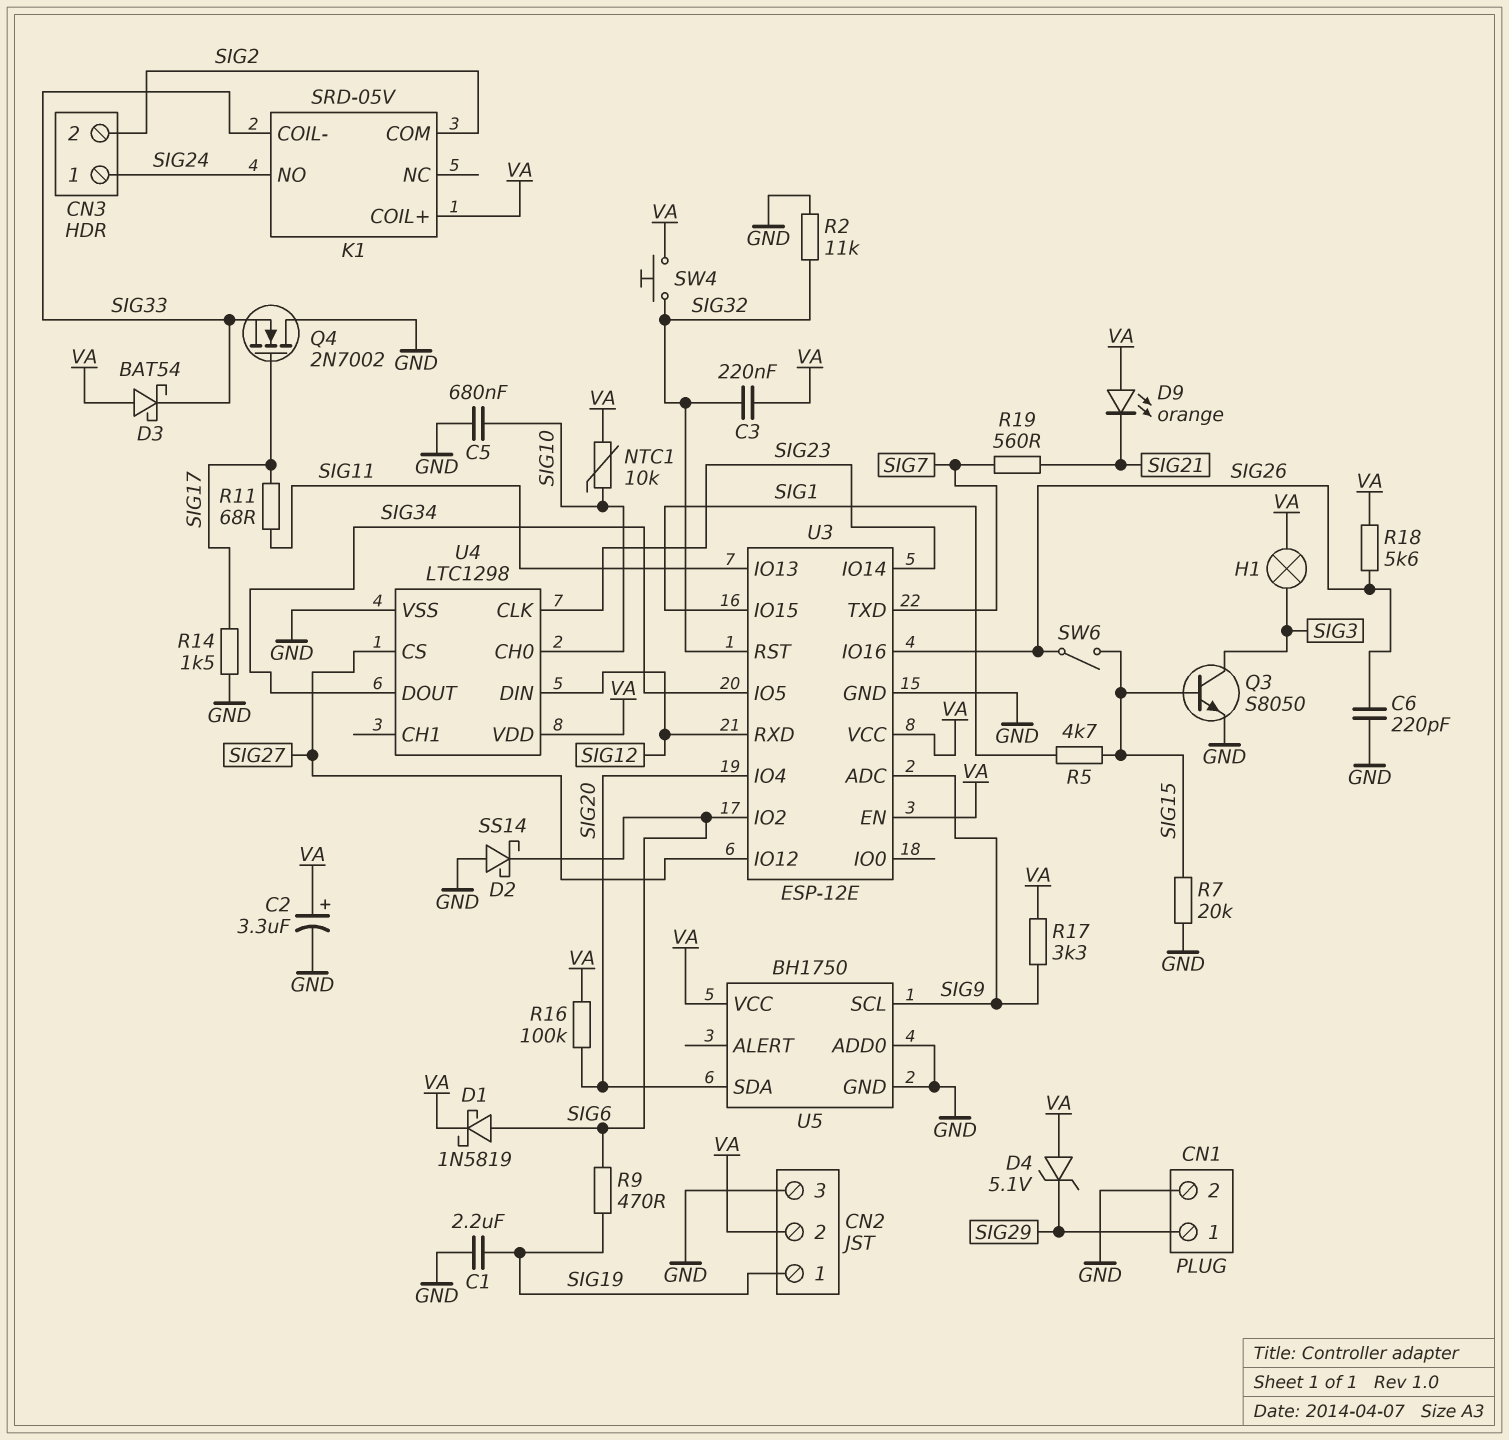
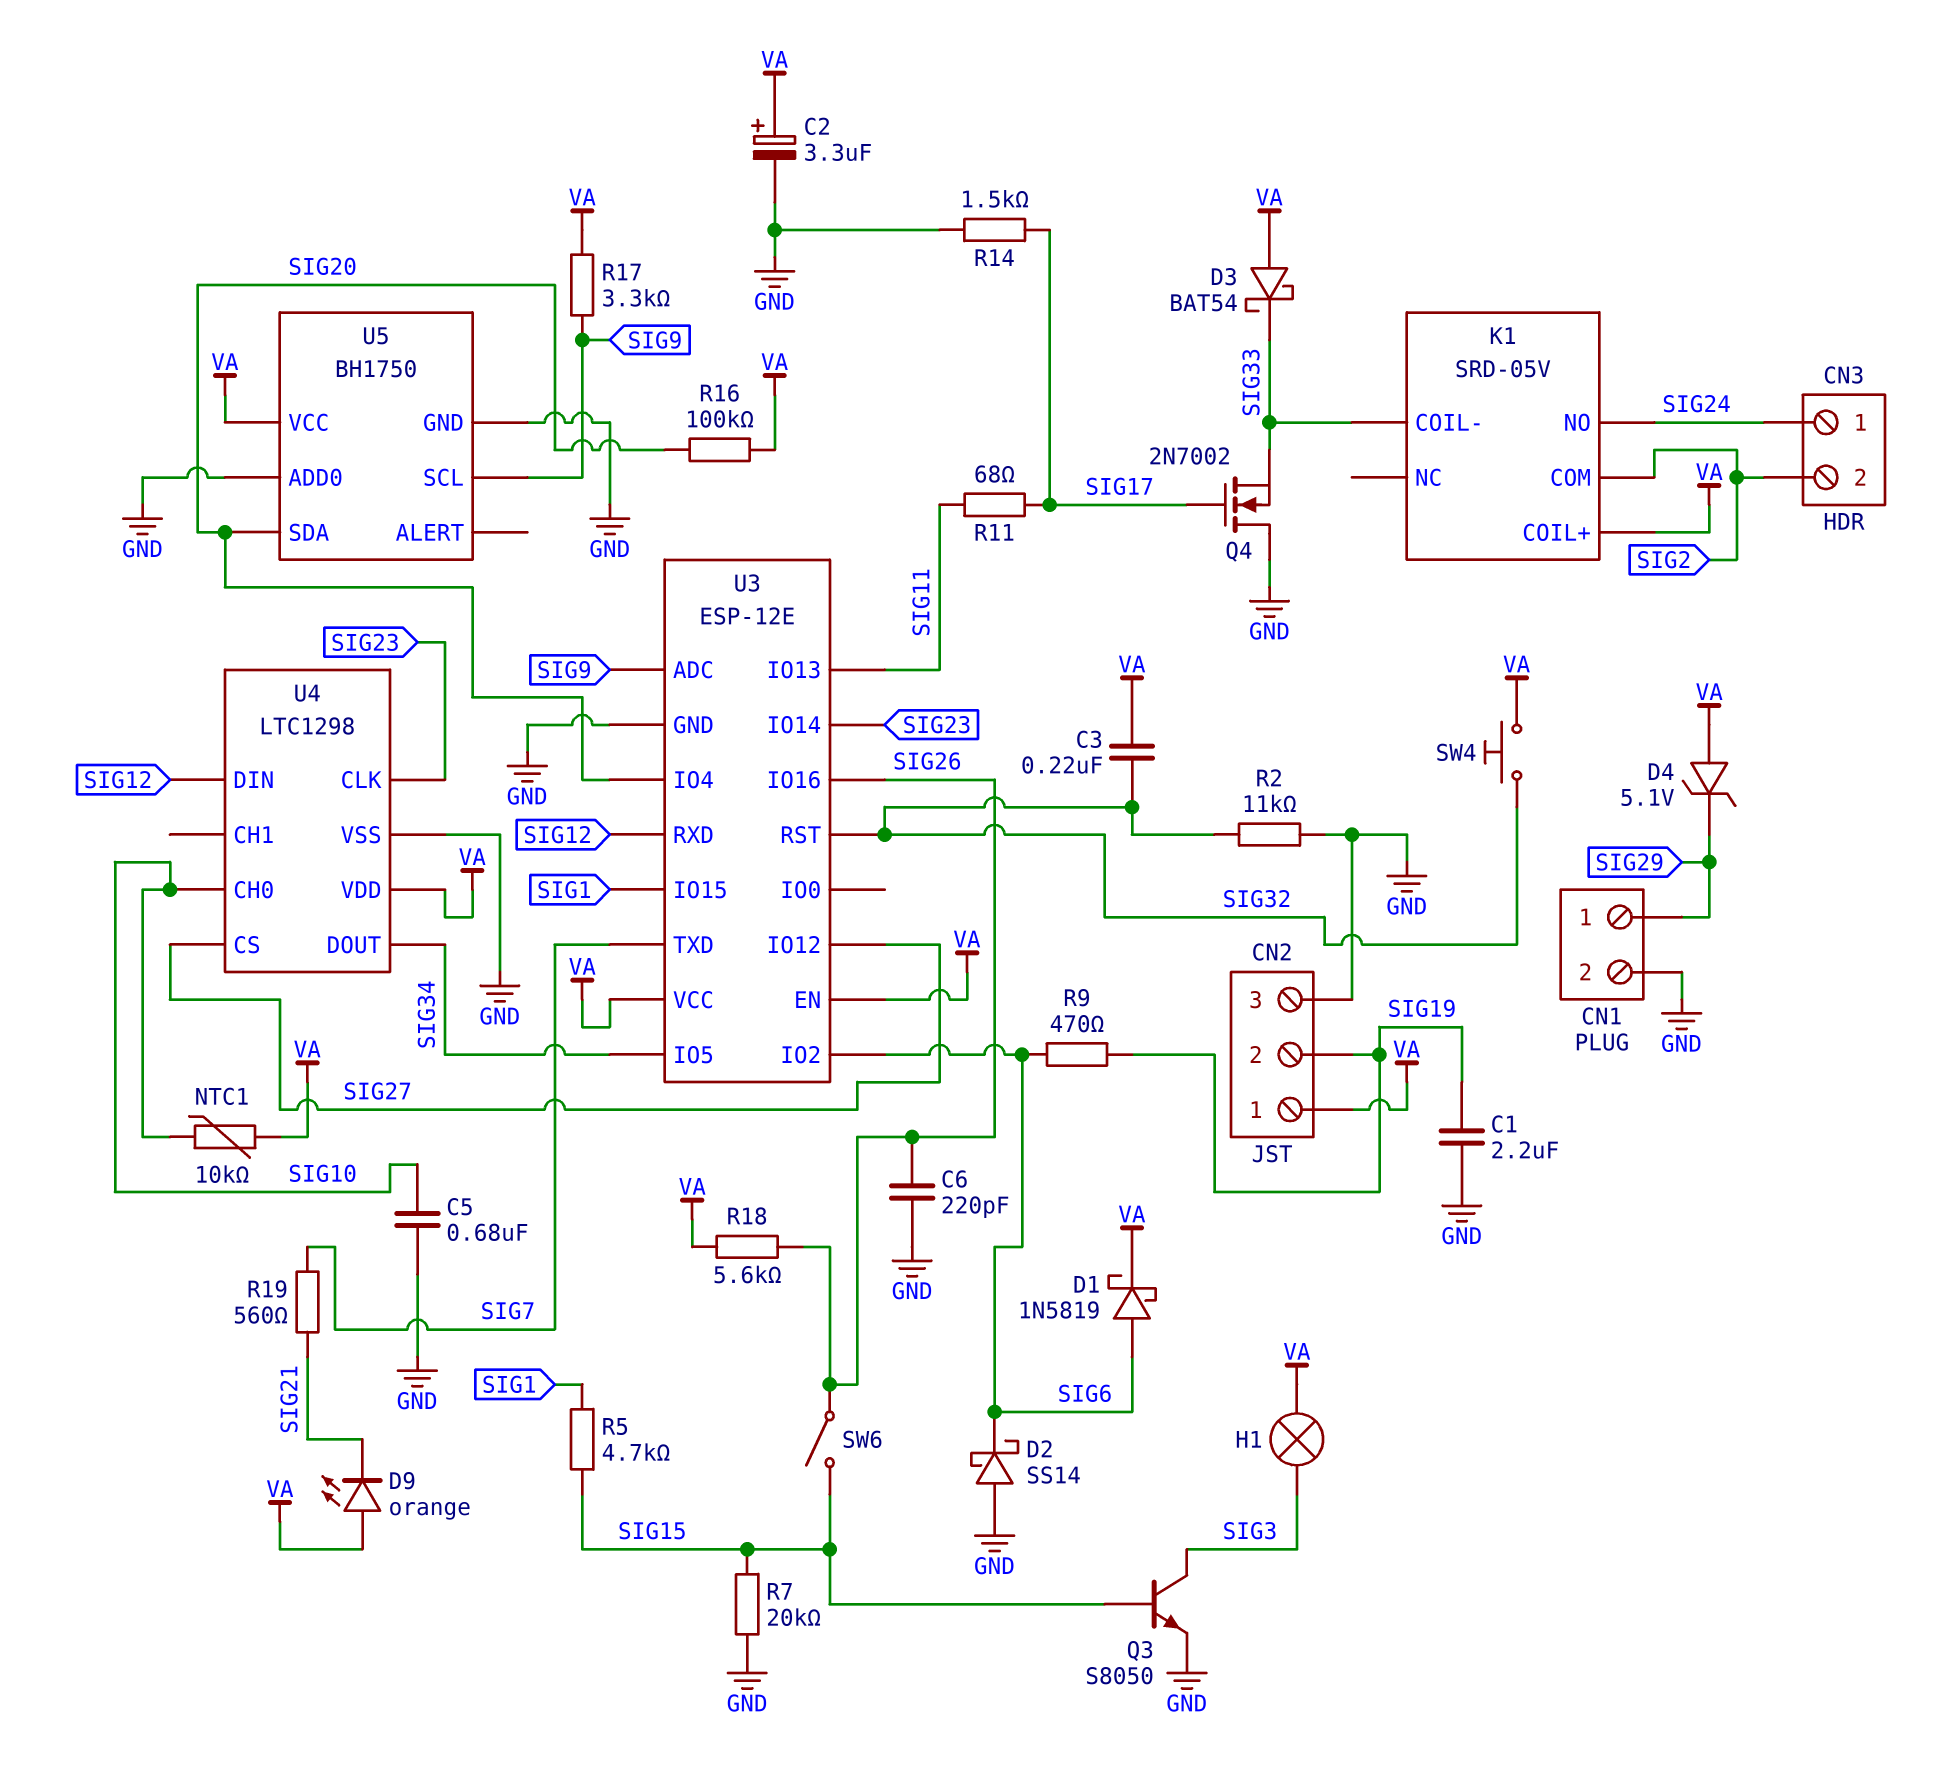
CN2 pin 1: SIG19 -> VA
CN2 pin 2: VA -> SIG19

